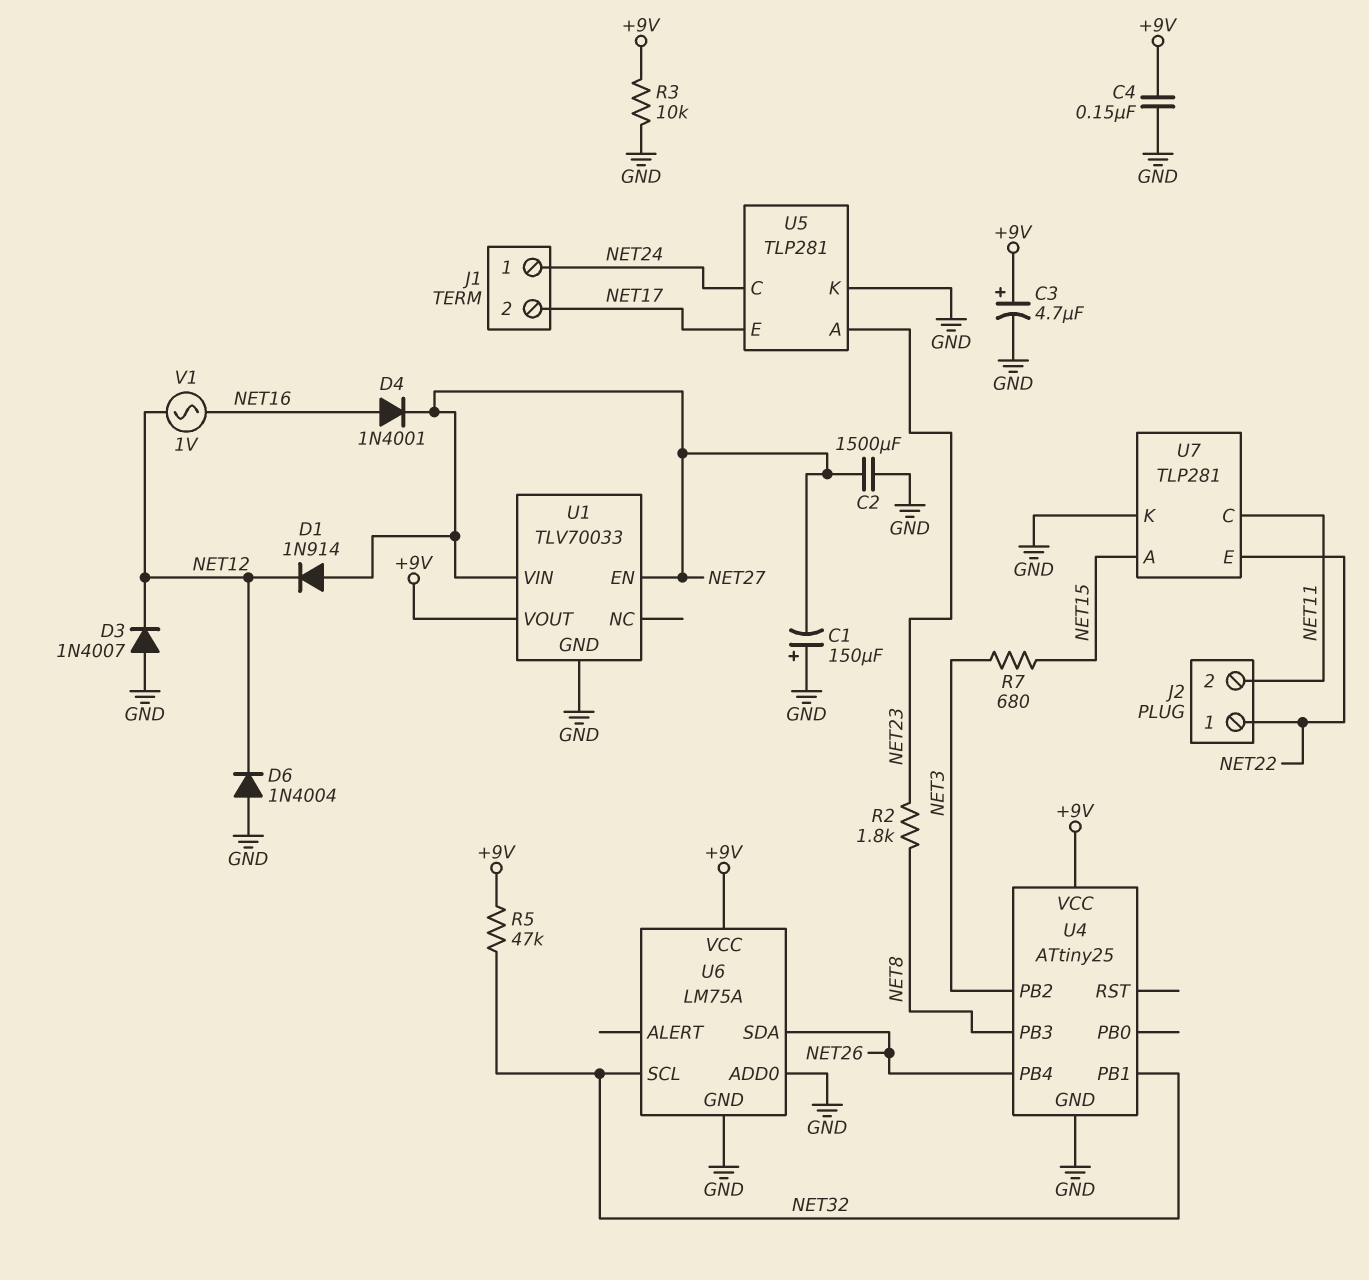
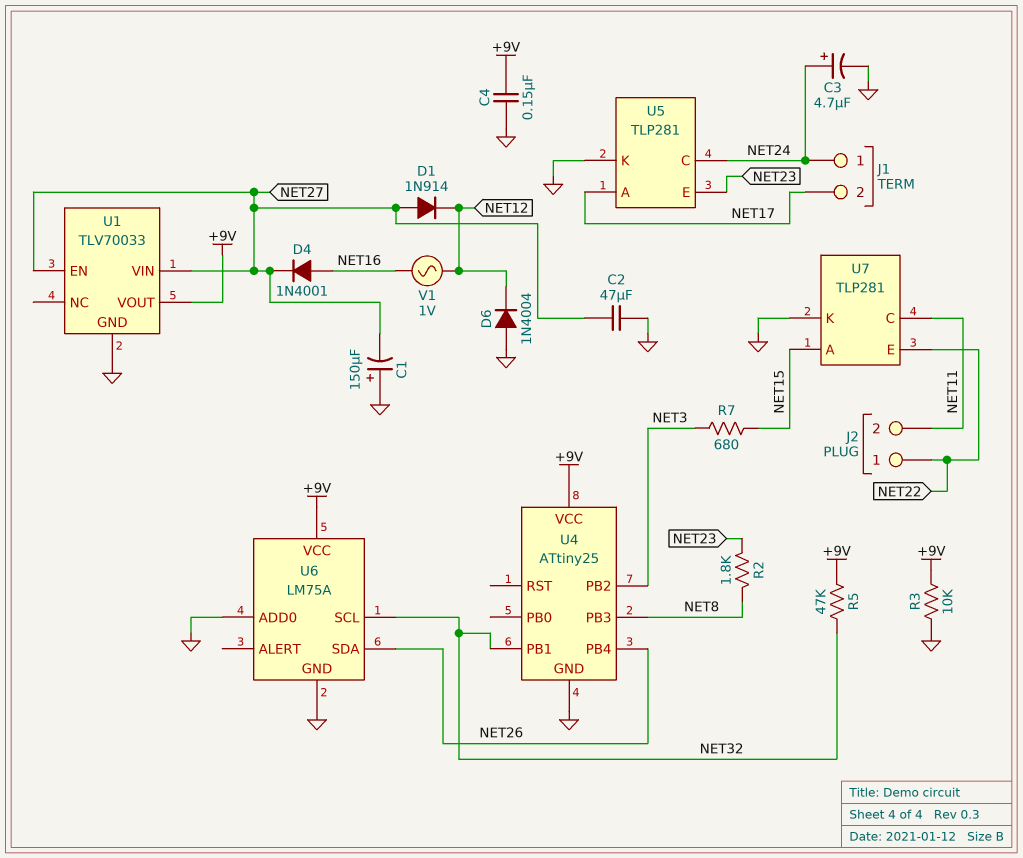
C2: 1500uF (GND, NET27) -> 47uF (GND, NET27)
C3: 4.7uF (plus +9V, minus GND) -> 4.7uF (plus NET24, minus GND)
D3: diode 1N4007 (A GND, K NET12) -> none
U5 pin A: NET23 -> NET17
U5 pin E: NET17 -> NET23

